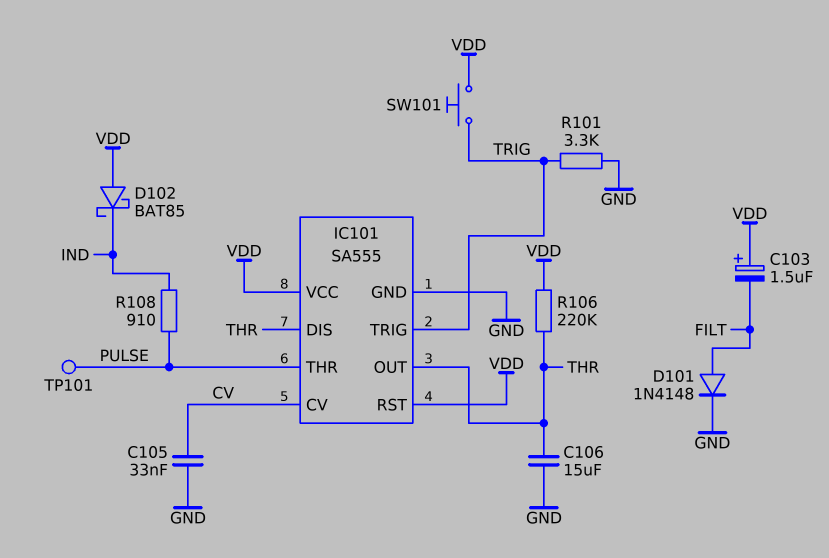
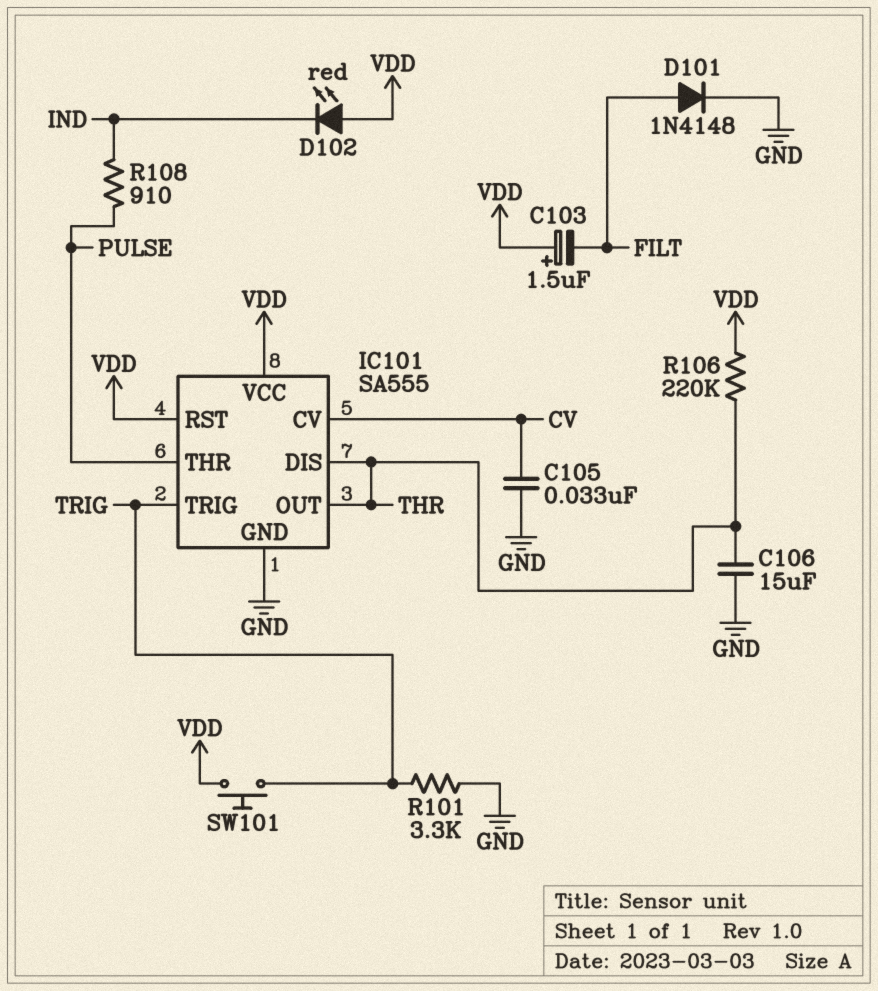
D102: schottky BAT85 (A VDD, K IND) -> LED red (A VDD, K IND)
TP101: test point (PULSE) -> none

